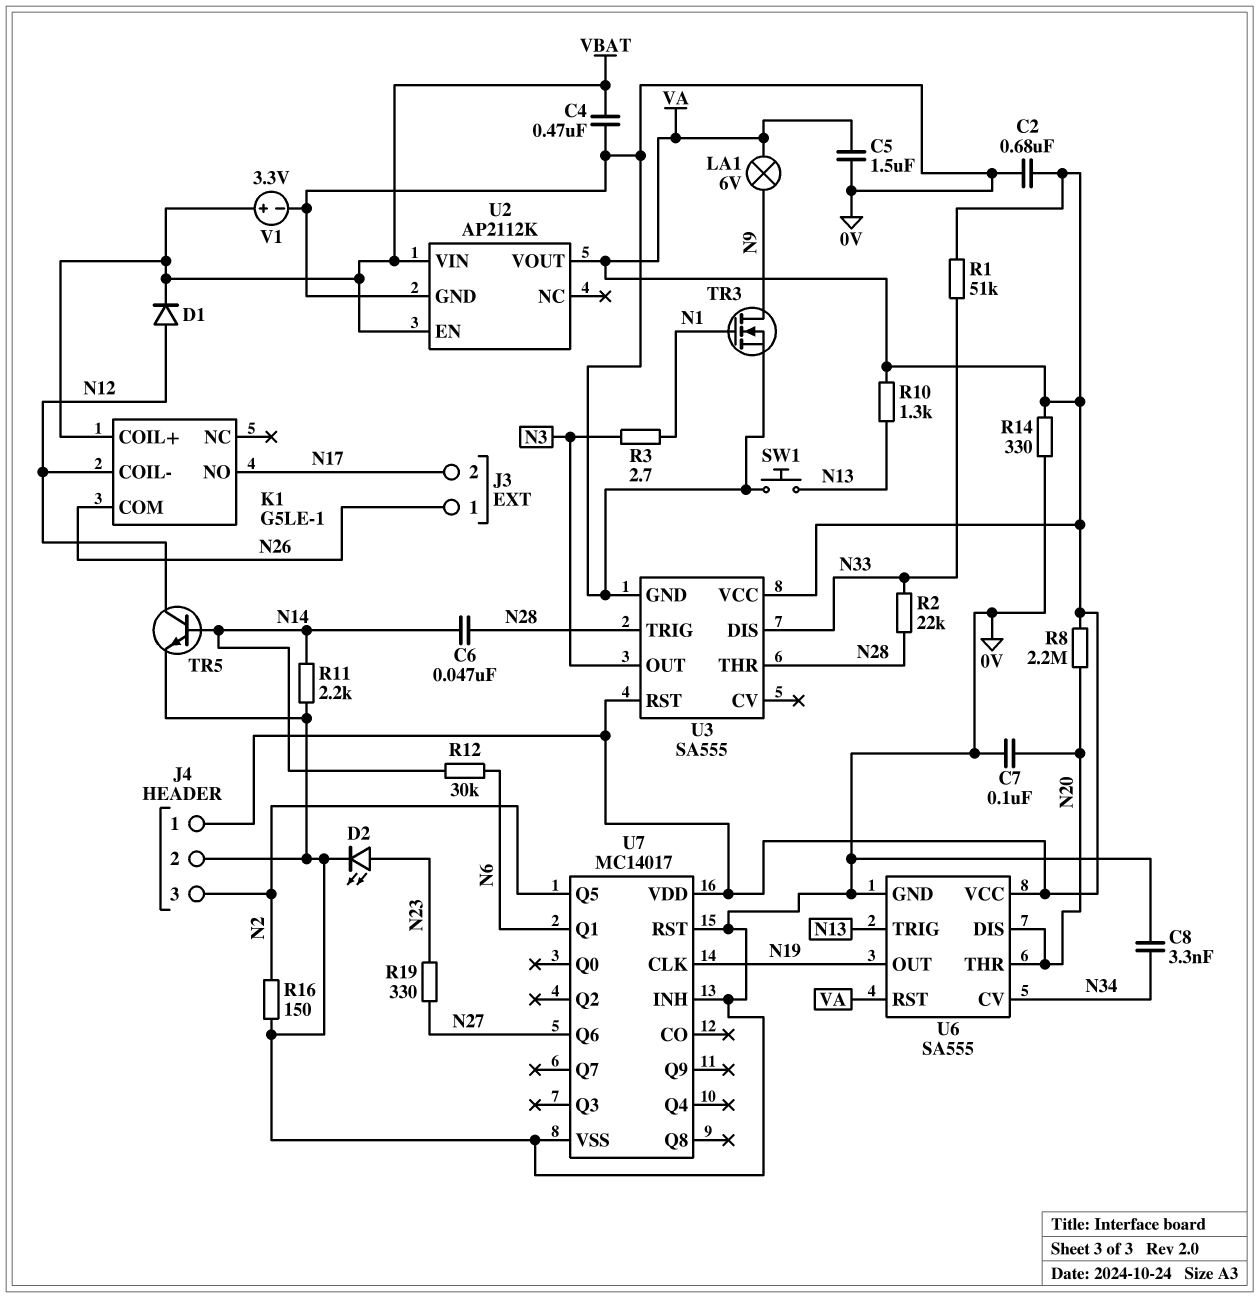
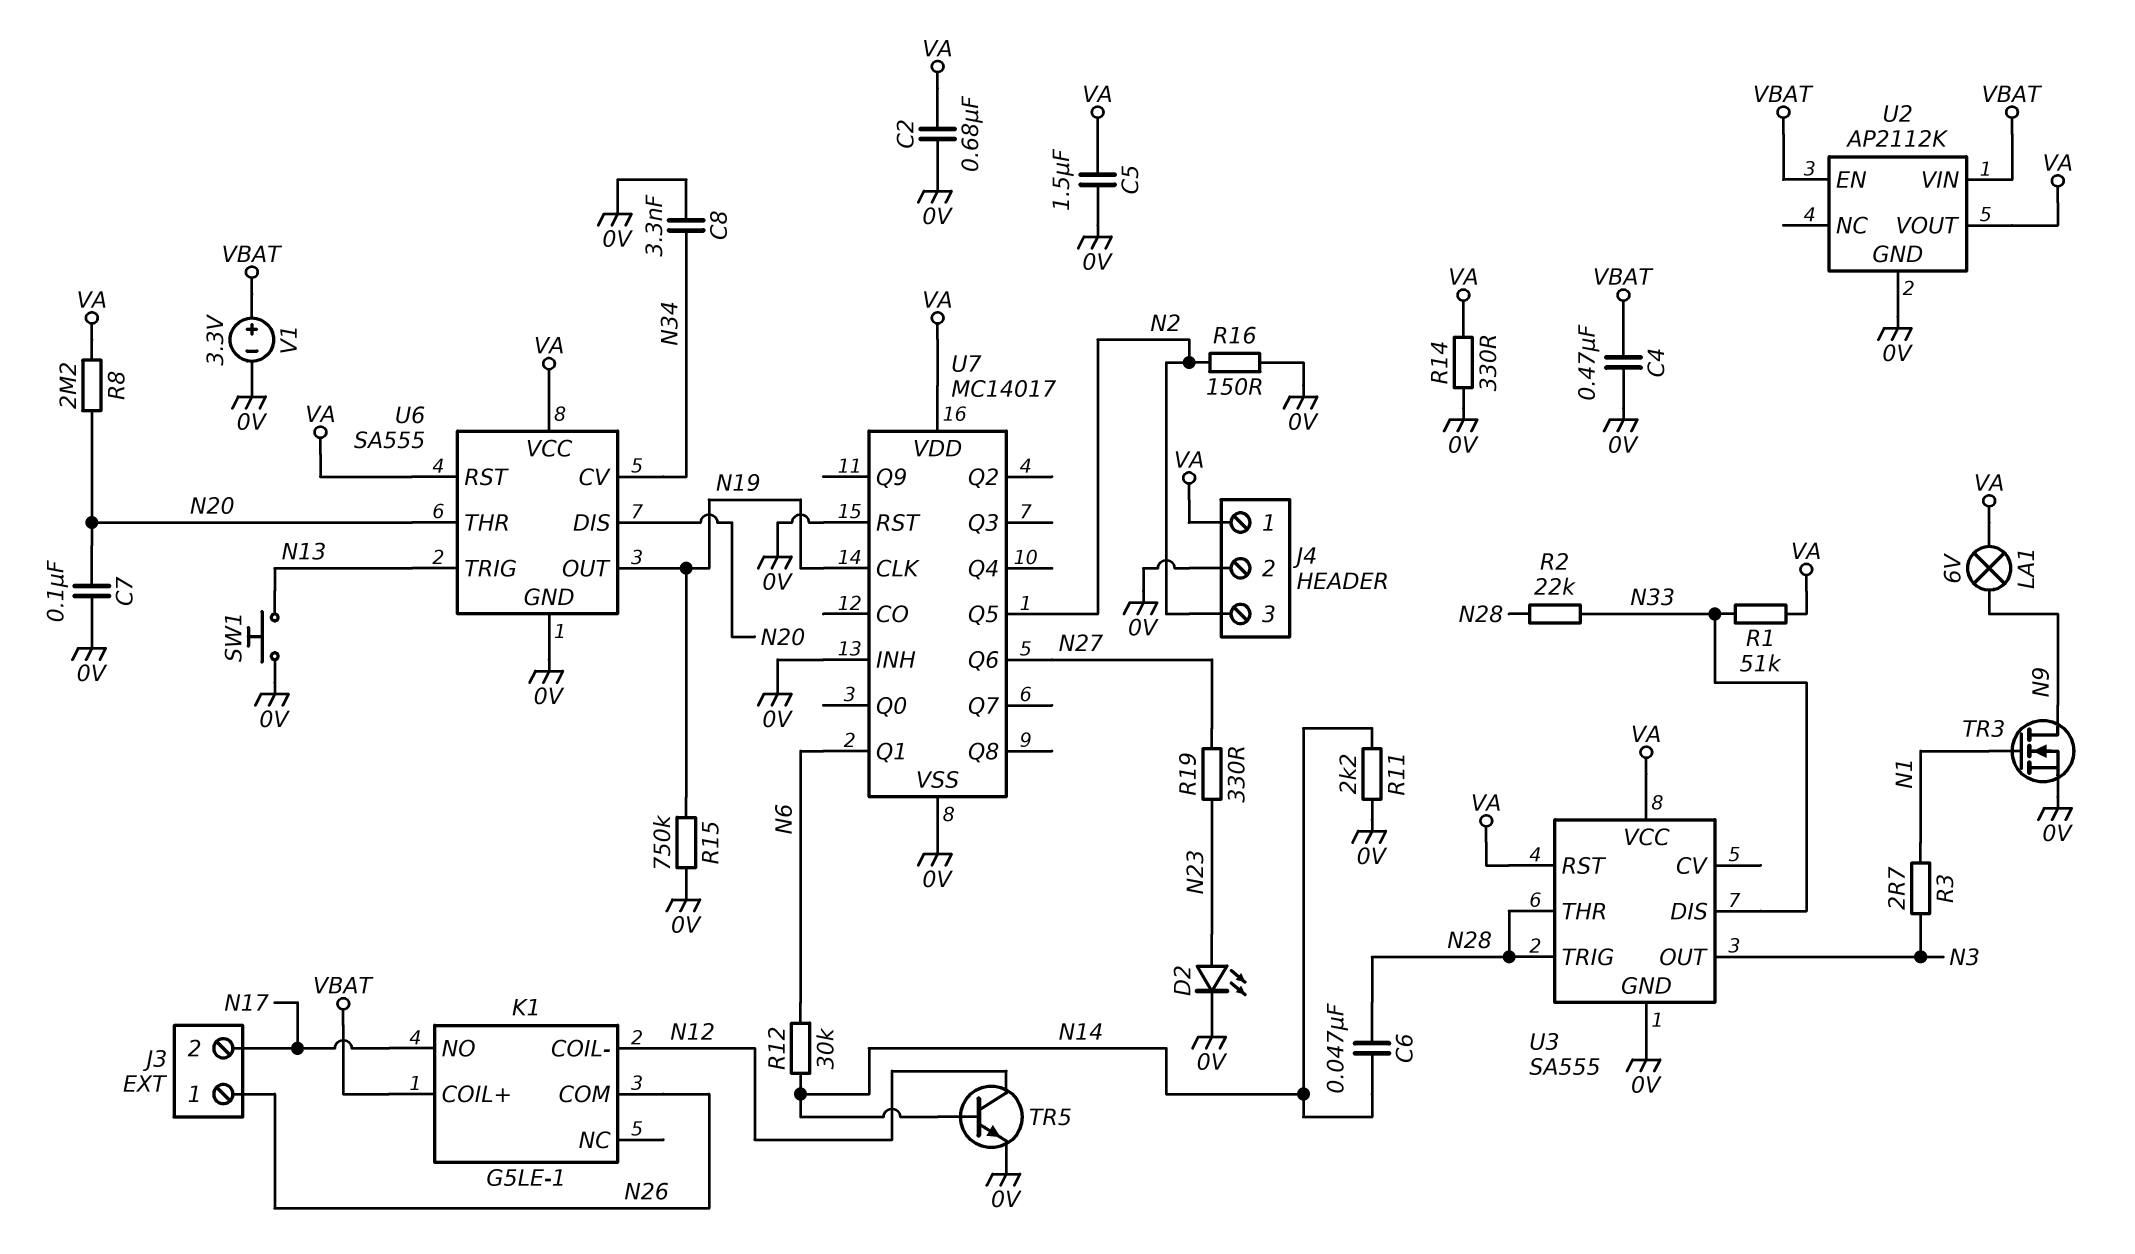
D1: diode (A N12, K VBAT) -> none
R10: 1.3k (N13, VA) -> none
R15: none -> 750k (0V, N19)

